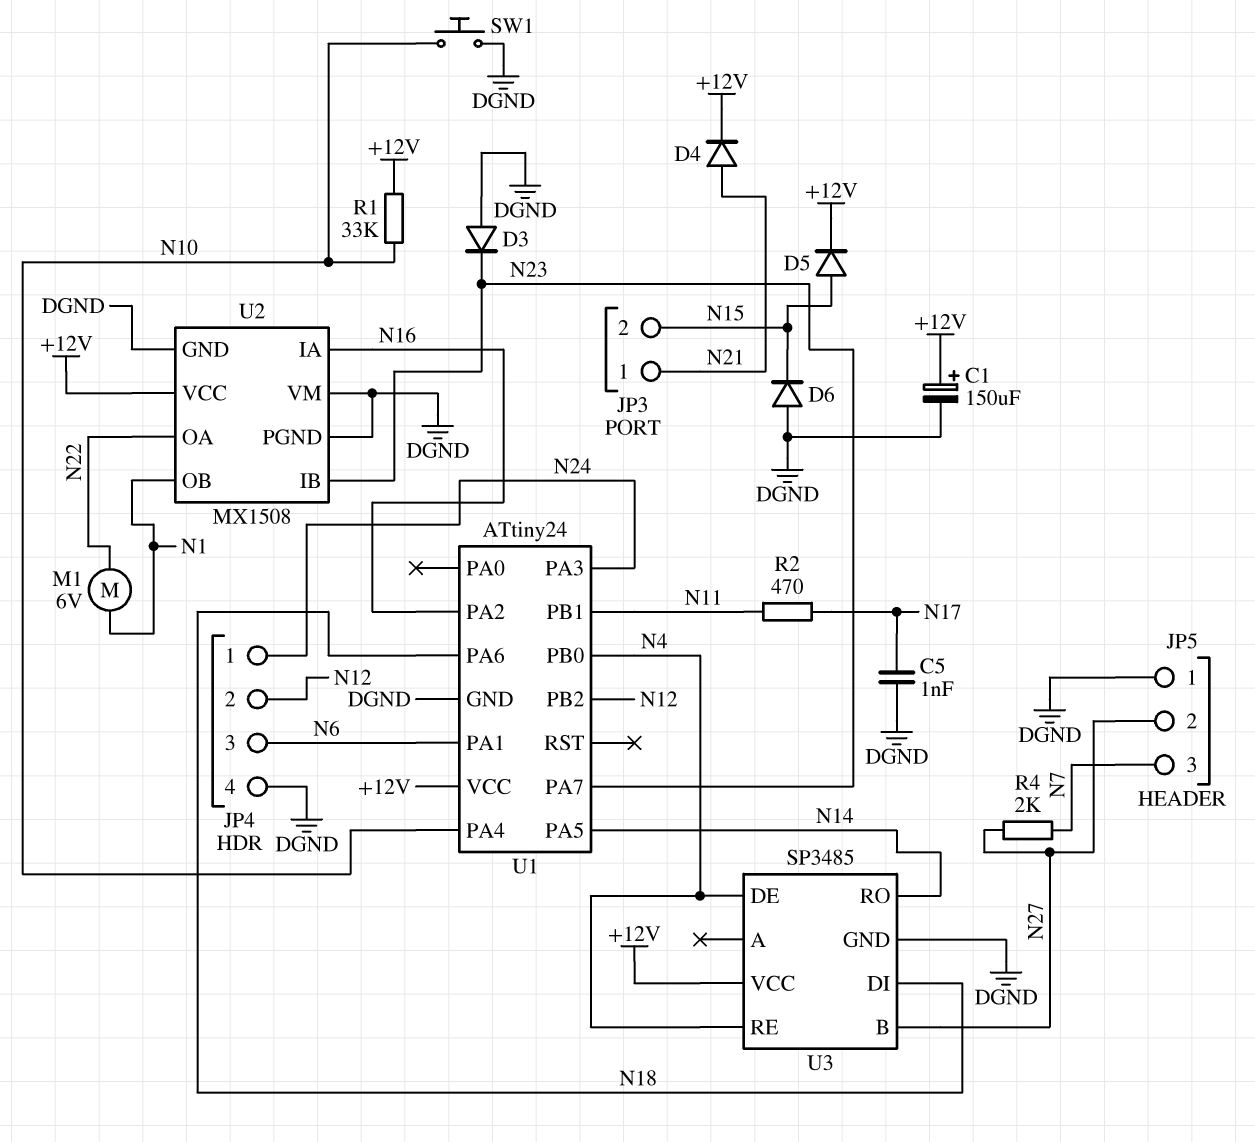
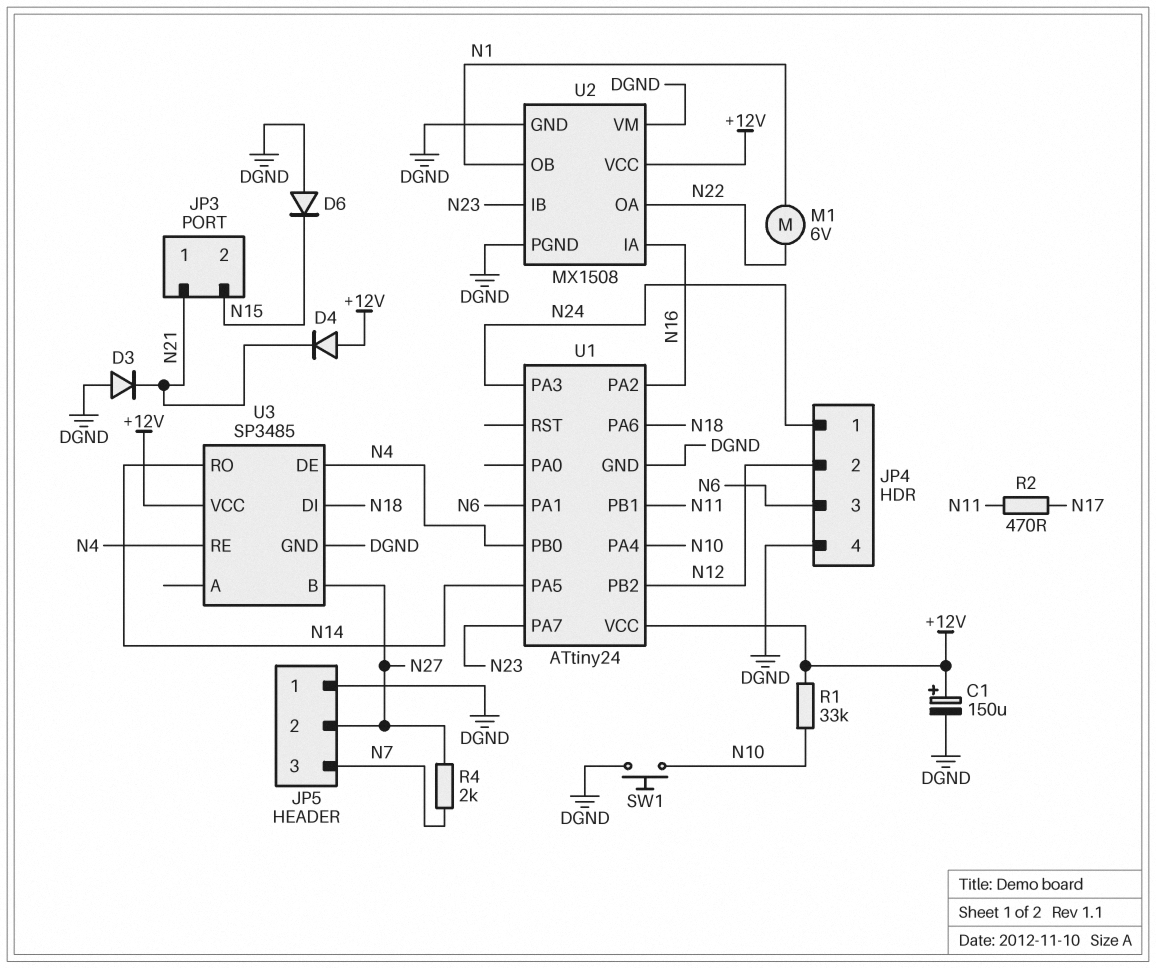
C5: 1nF (DGND, N17) -> none
D3: diode (A DGND, K N23) -> diode (A DGND, K N21)
D4: diode (A N21, K +12V) -> diode (A +12V, K N21)
D5: diode (A N15, K +12V) -> none

